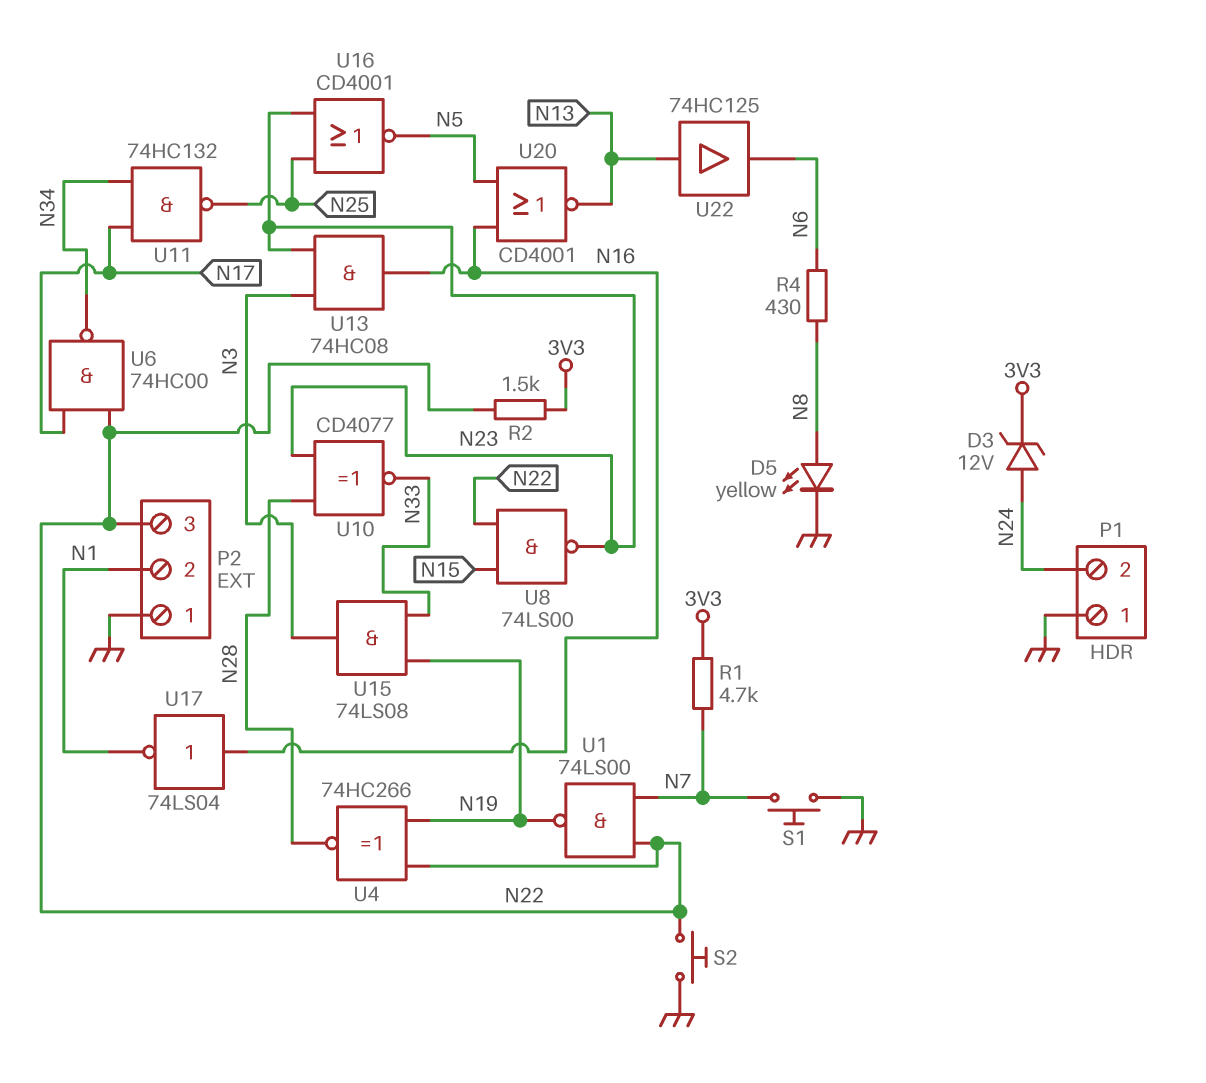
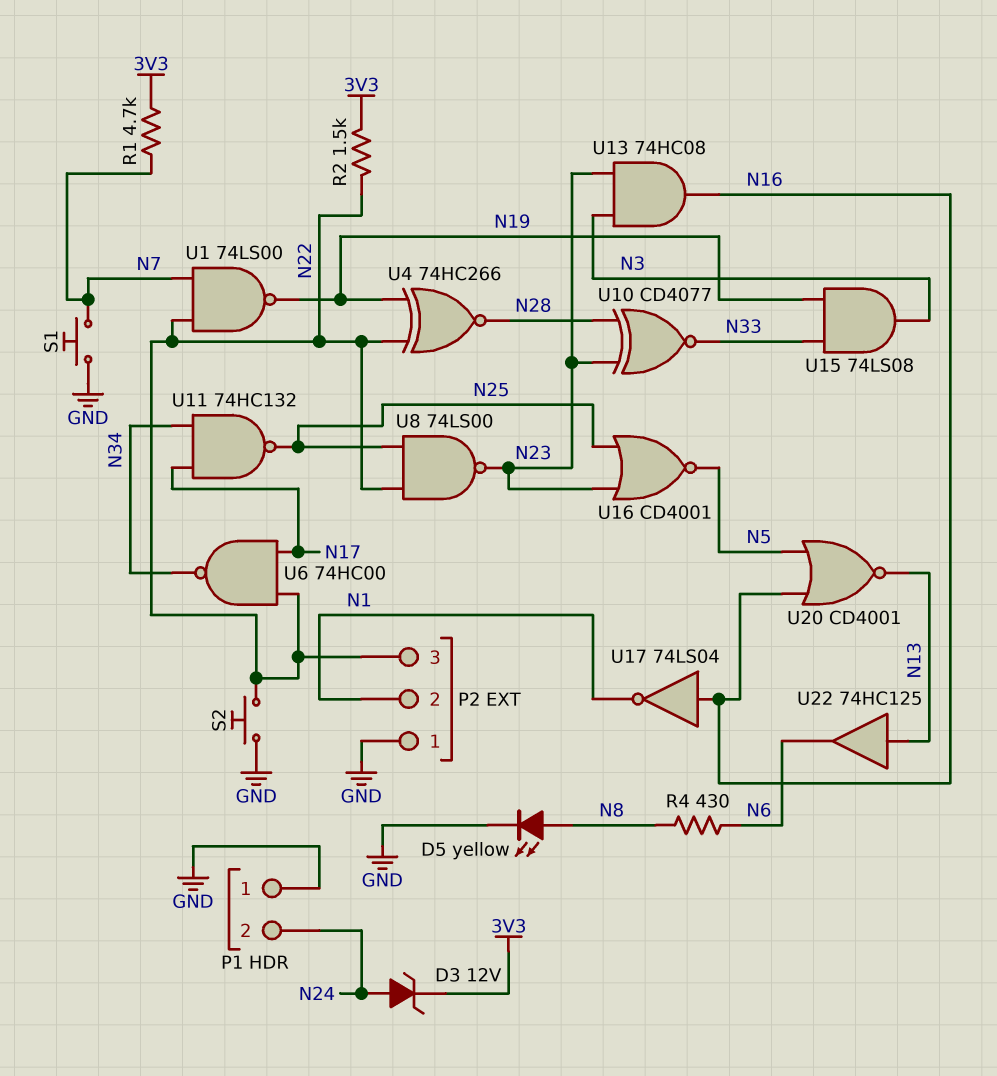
U8: NAND 74LS00 (in N15, in N22, out N23) -> NAND 74LS00 (in N22, in N25, out N23)

